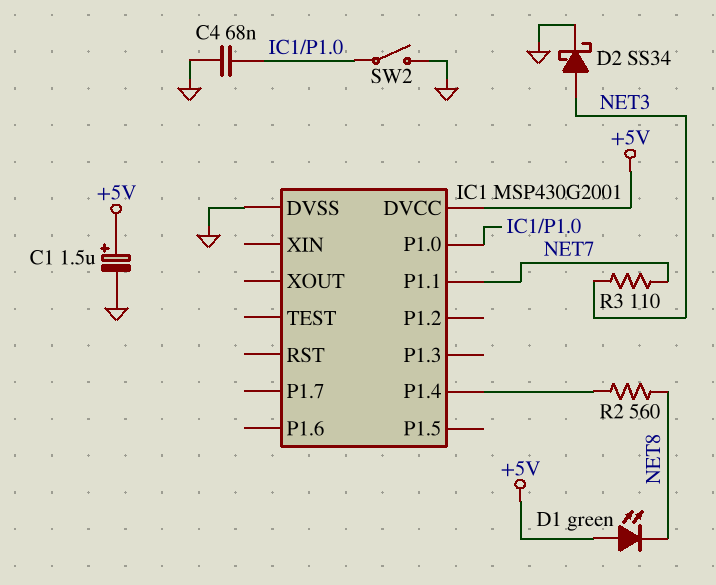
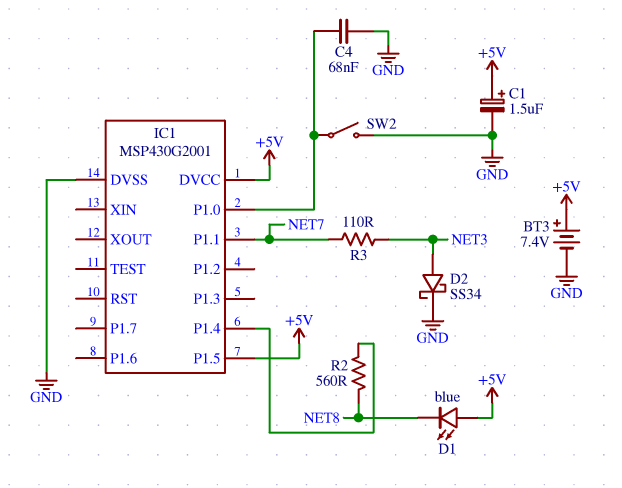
BT3: none -> 7.4V (plus +5V, minus GND)
D1: LED green (A +5V, K NET8) -> LED blue (A +5V, K NET8)
IC1 pin P1.5: none -> +5V

